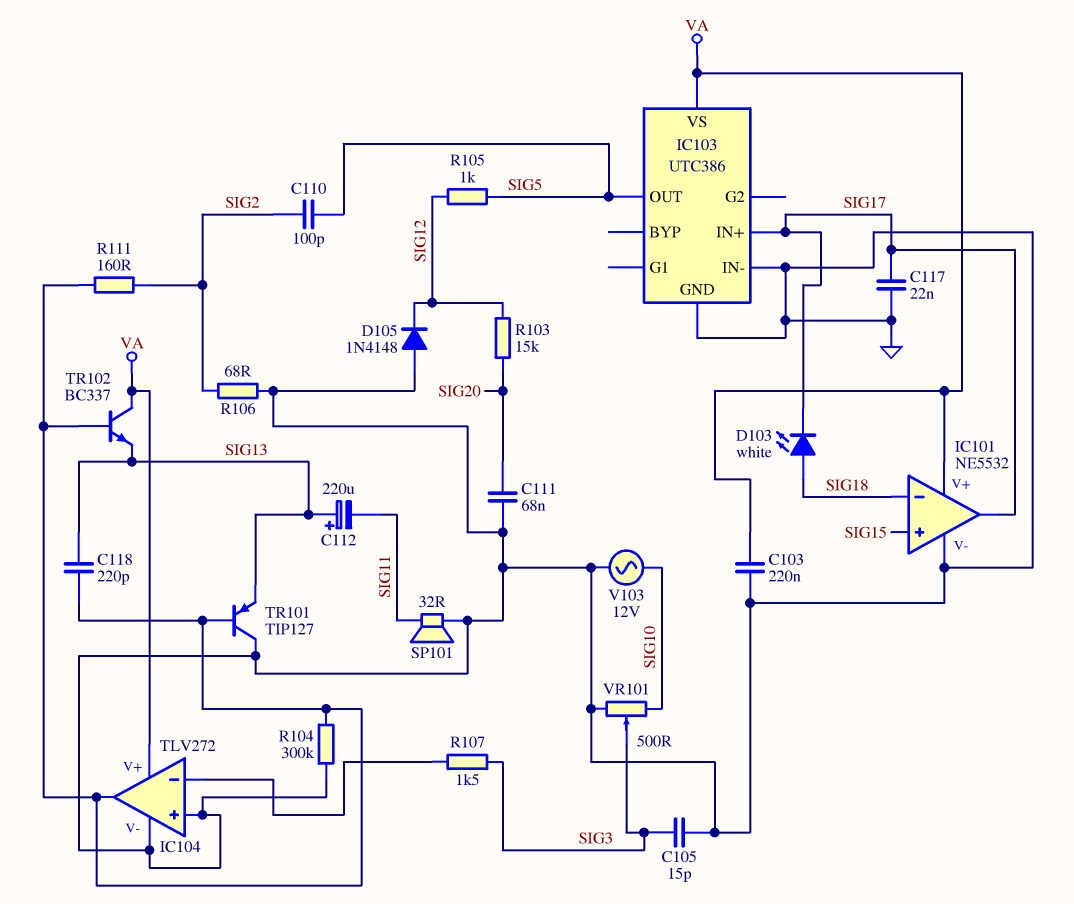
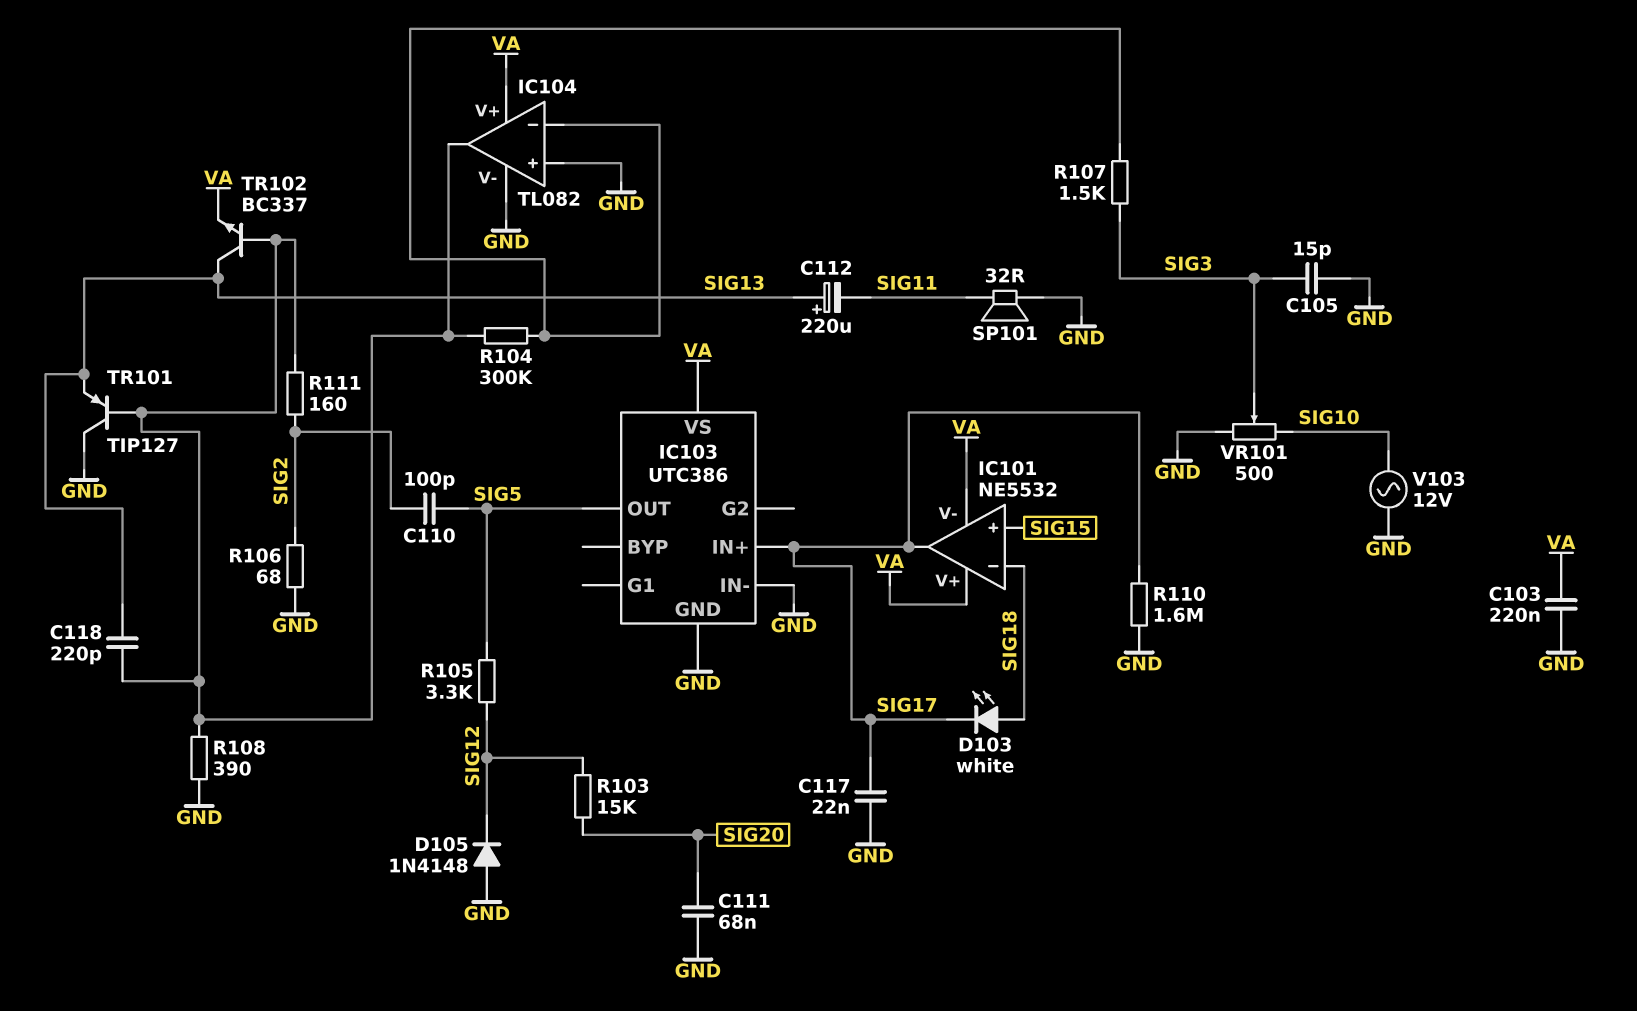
IC101 pin V-: GND -> VA
IC104: TLV272 -> TL082
R104: 300k (GND, IC104/out) -> 300k (IC104/in-, IC104/out)
R105: 1k (SIG5, SIG12) -> 3.3k (SIG5, SIG12)
R108: none -> 390 (GND, IC104/out)
R110: none -> 1.6M (GND, SIG17)
TR102: NPN BC337 (B IC104/out, C VA, E SIG13) -> NPN BC337 (B IC104/out, C SIG13, E VA)

